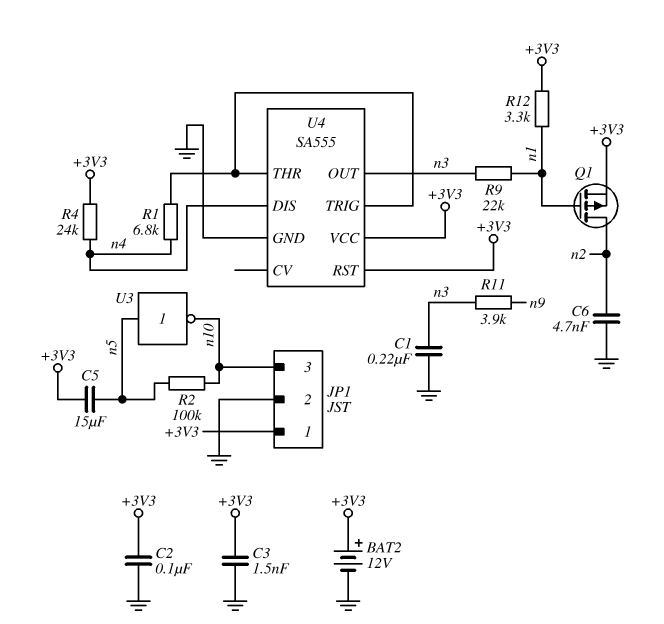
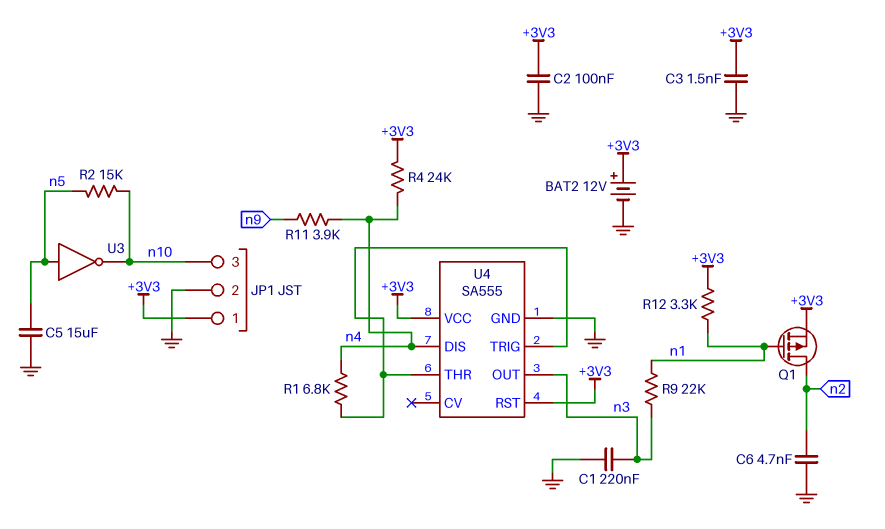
C5: 15uF (+3V3, n5) -> 15uF (GND, n5)
R2: 100k (n5, n10) -> 15k (n5, n10)
R11: 3.9k (n3, n9) -> 3.9k (n4, n9)

